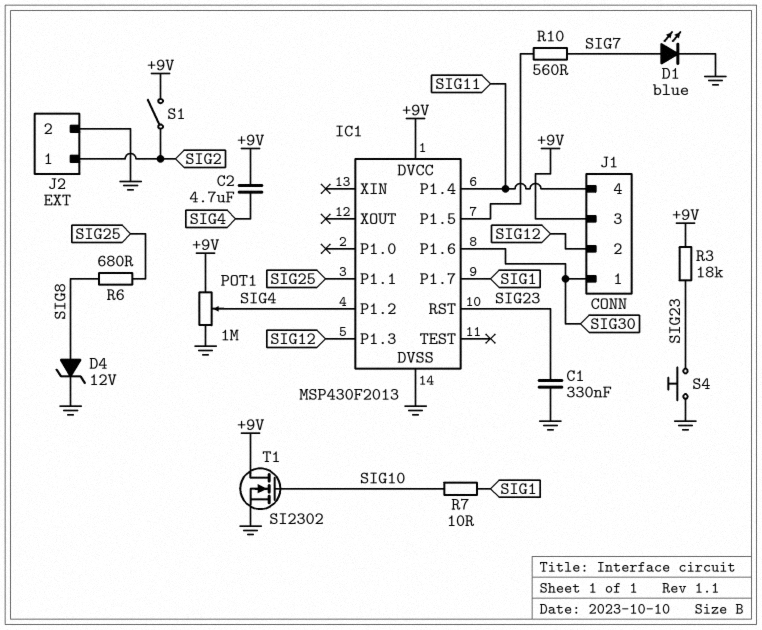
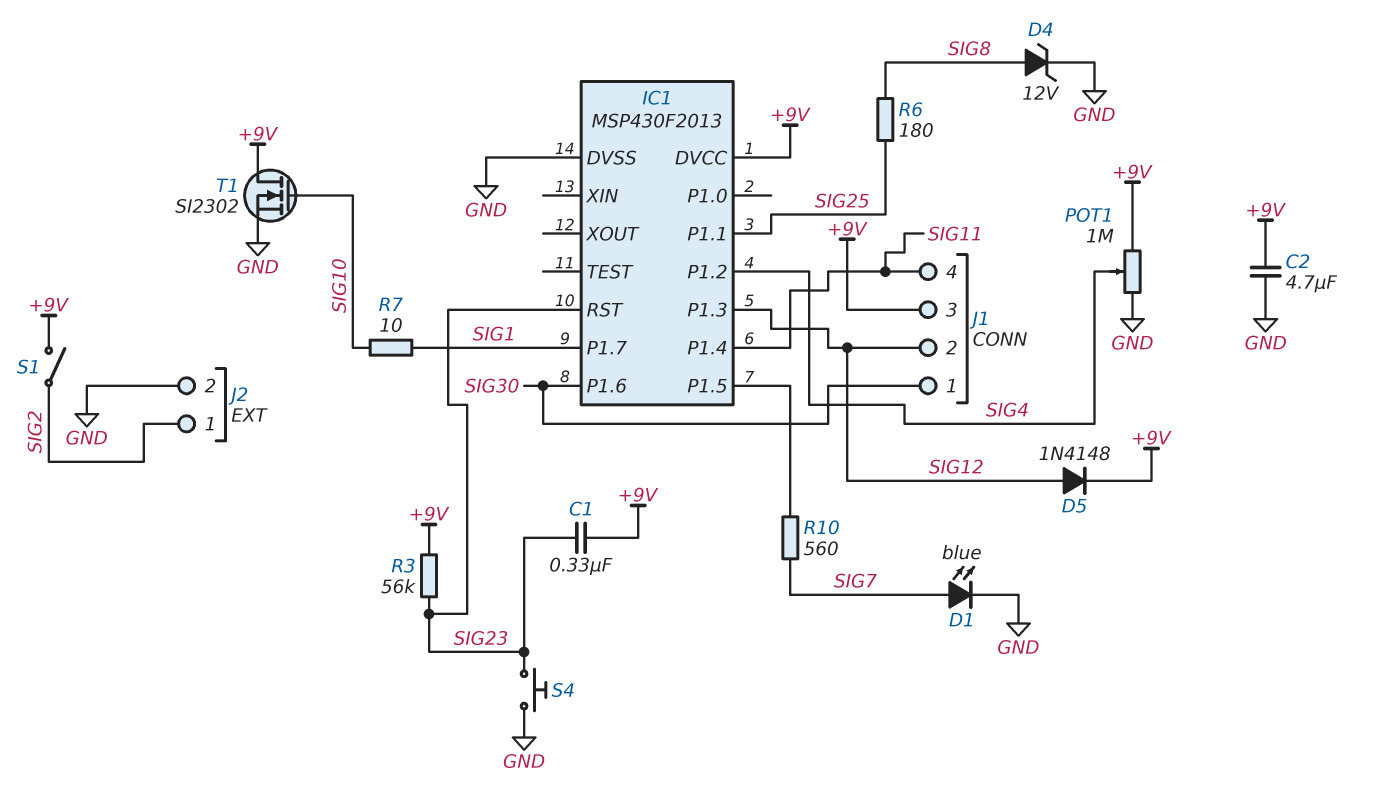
C1: 330nF (GND, SIG23) -> 330nF (+9V, SIG23)
C2: 4.7uF (+9V, SIG4) -> 4.7uF (+9V, GND)
D5: none -> diode 1N4148 (A SIG12, K +9V)
R3: 18k (+9V, SIG23) -> 56k (+9V, SIG23)
R6: 680 (SIG8, SIG25) -> 180 (SIG8, SIG25)

